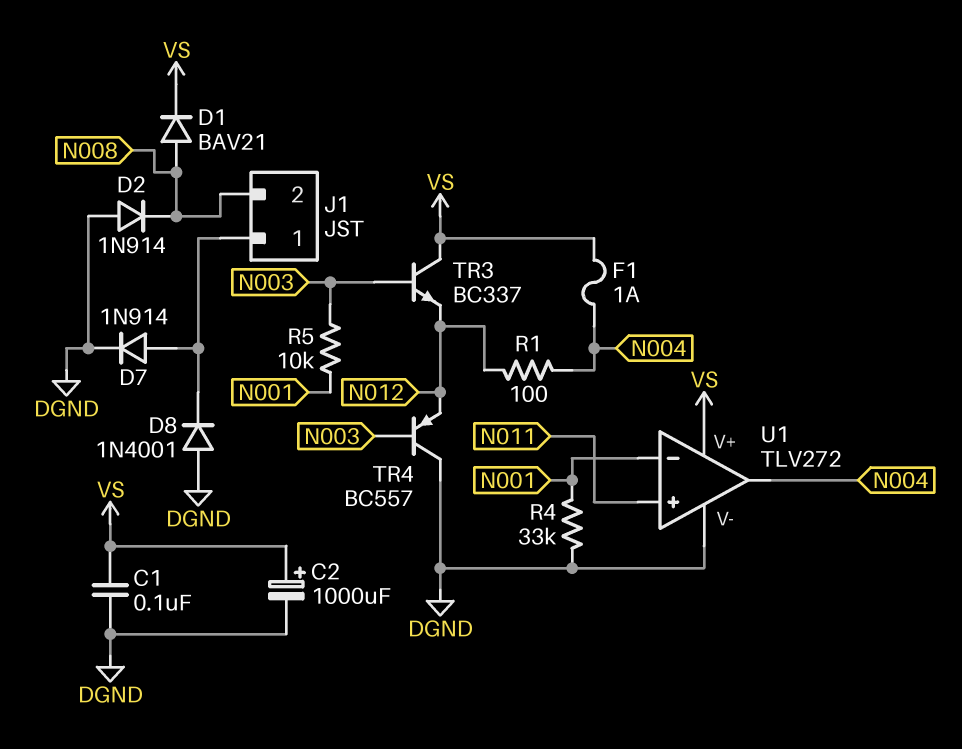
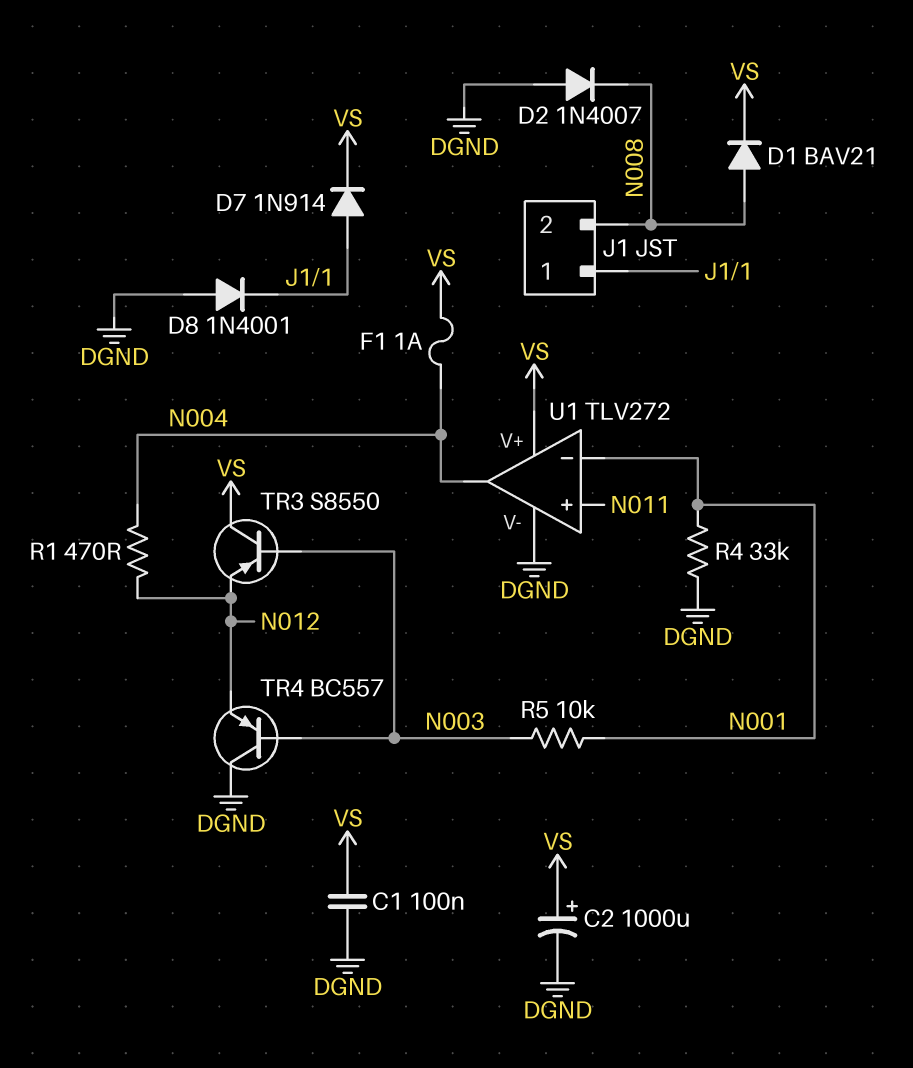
D2: diode 1N914 (A DGND, K N008) -> diode 1N4007 (A DGND, K N008)
D7: diode 1N914 (A J1/1, K DGND) -> diode 1N914 (A J1/1, K VS)
R1: 100 (N004, N012) -> 470 (N004, N012)
TR3: NPN BC337 (B N003, C VS, E N012) -> PNP S8550 (B N003, C VS, E N012)

